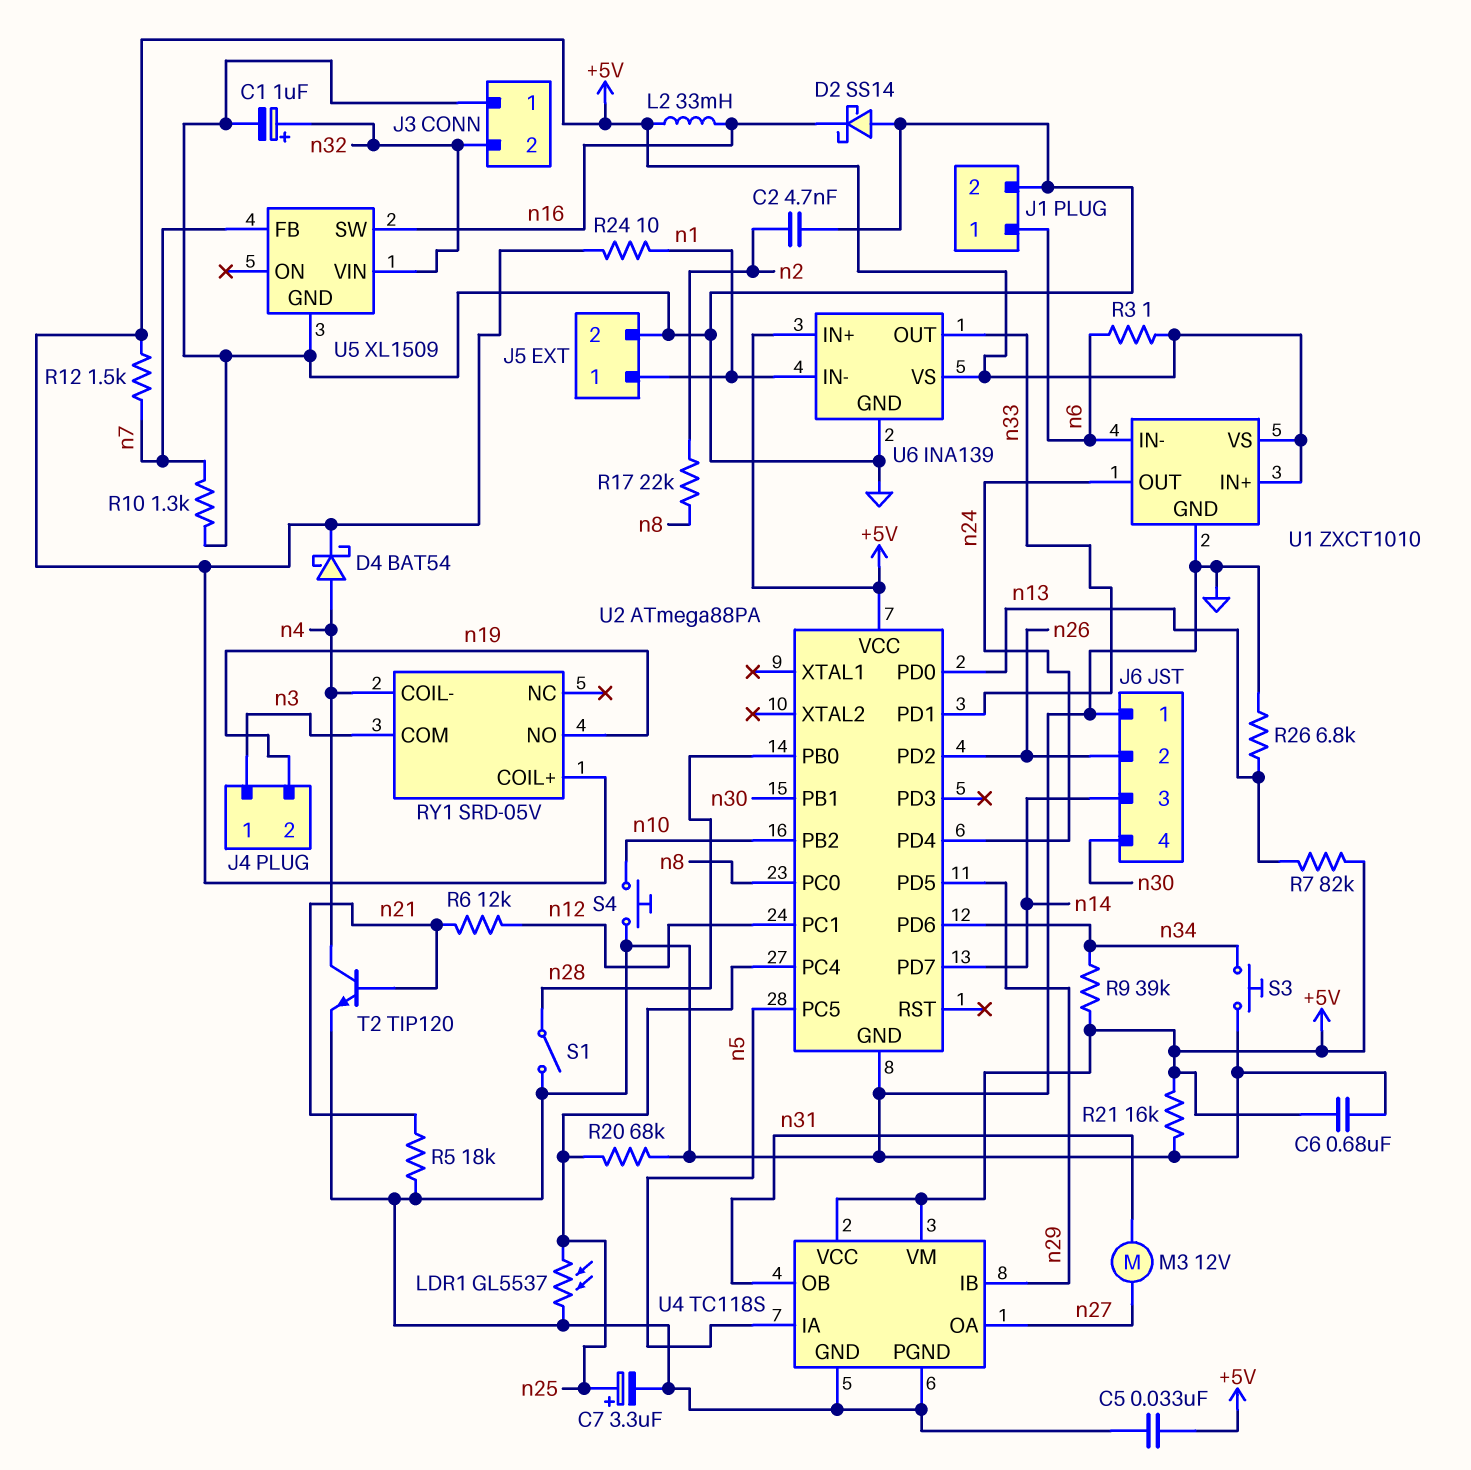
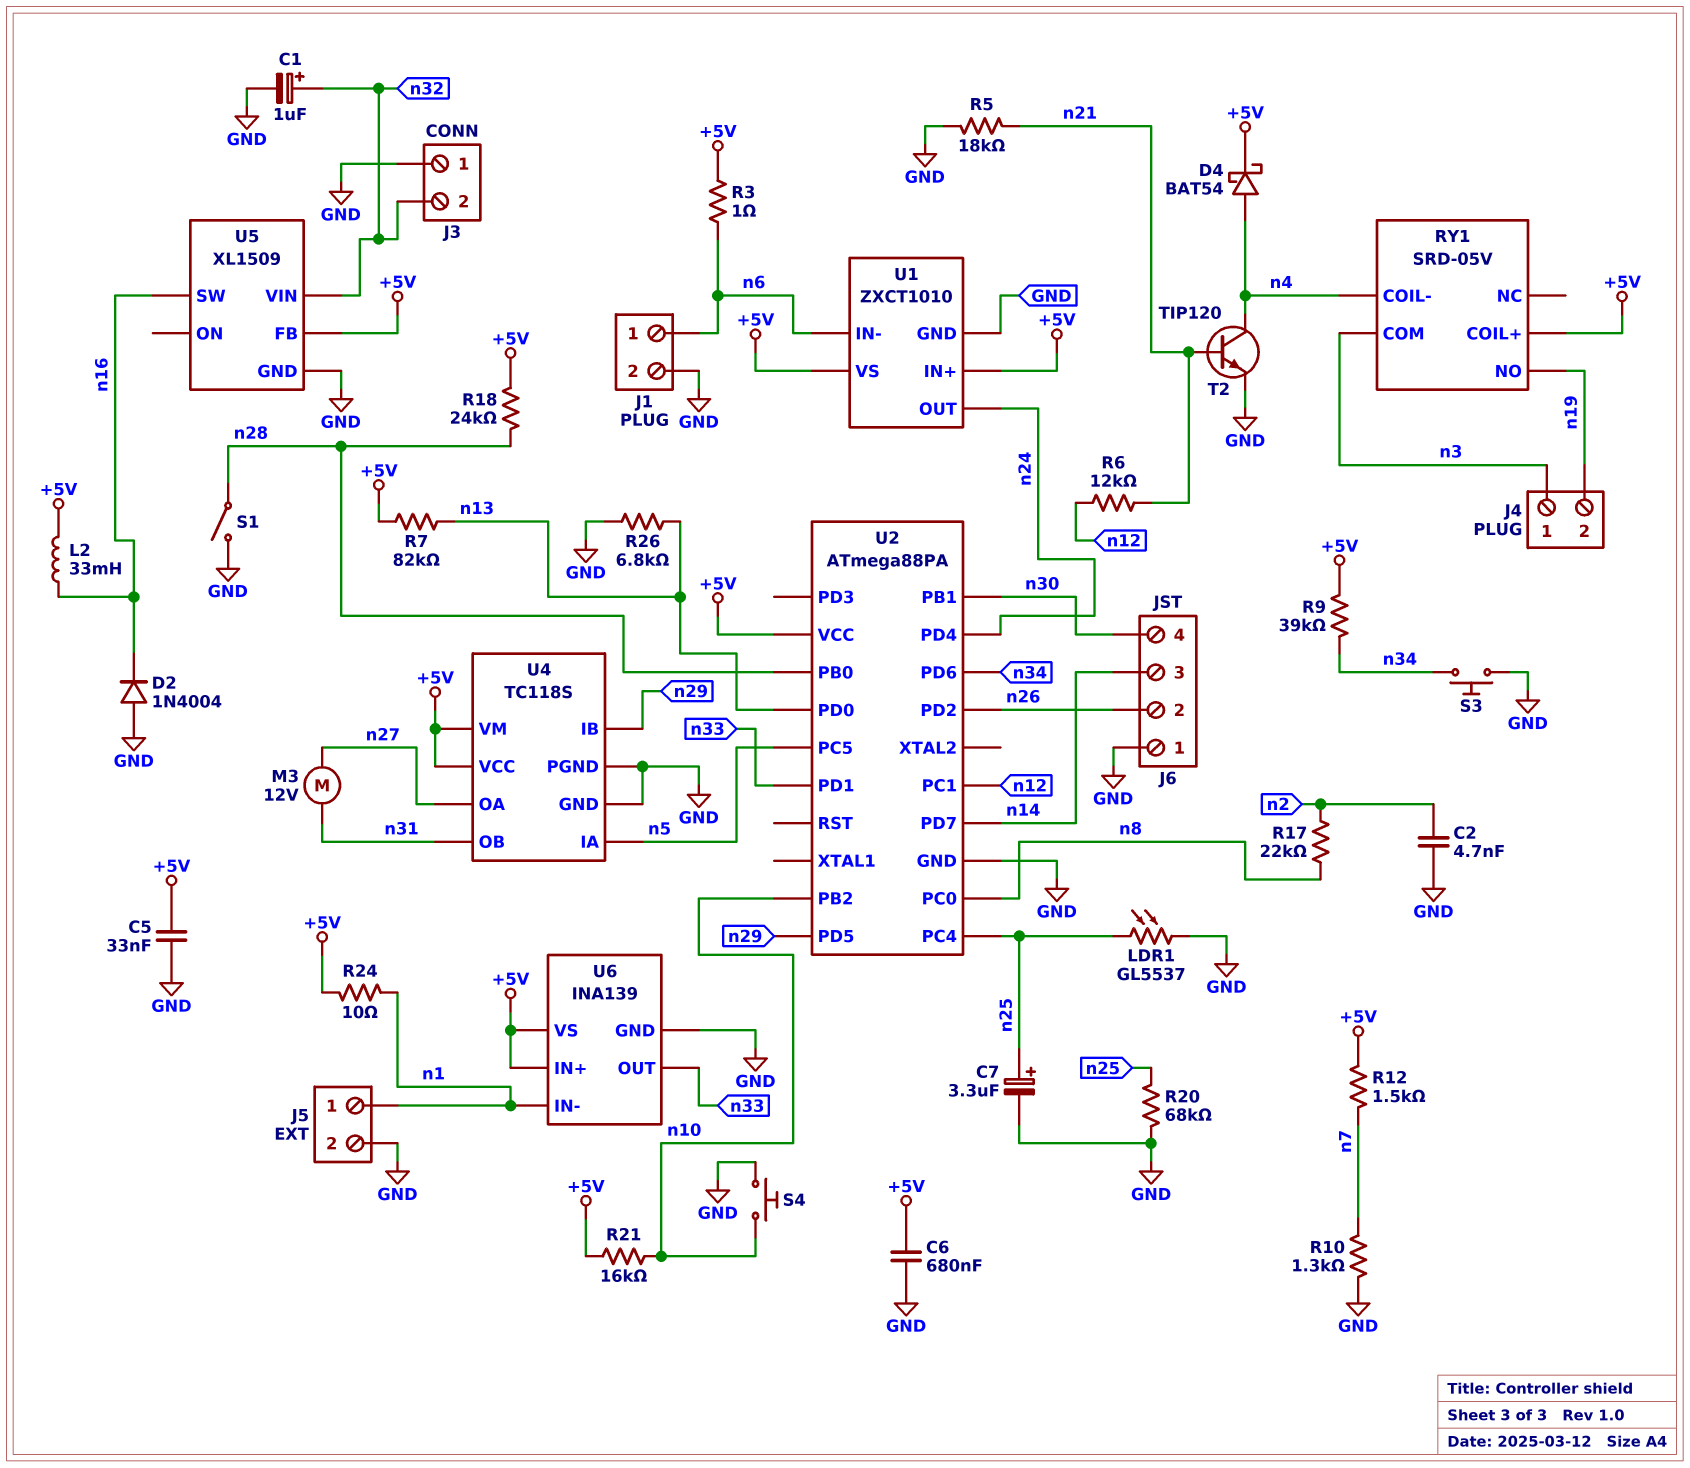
D2: schottky SS14 (A GND, K n16) -> diode 1N4004 (A GND, K n16)
R18: none -> 24k (+5V, n28)
R21: 16k (+5V, GND) -> 16k (+5V, n10)
U5 pin FB: n7 -> +5V

